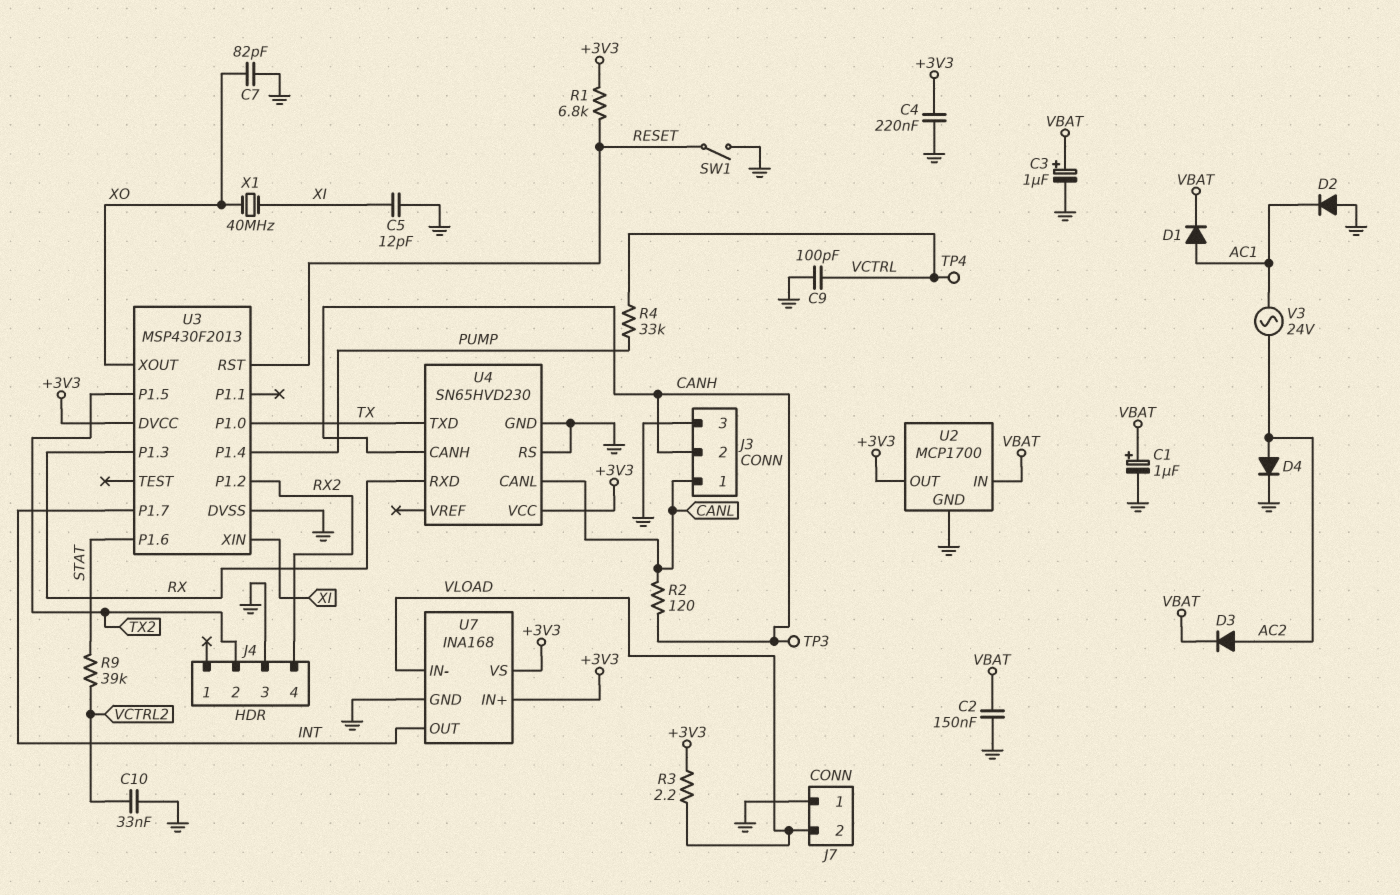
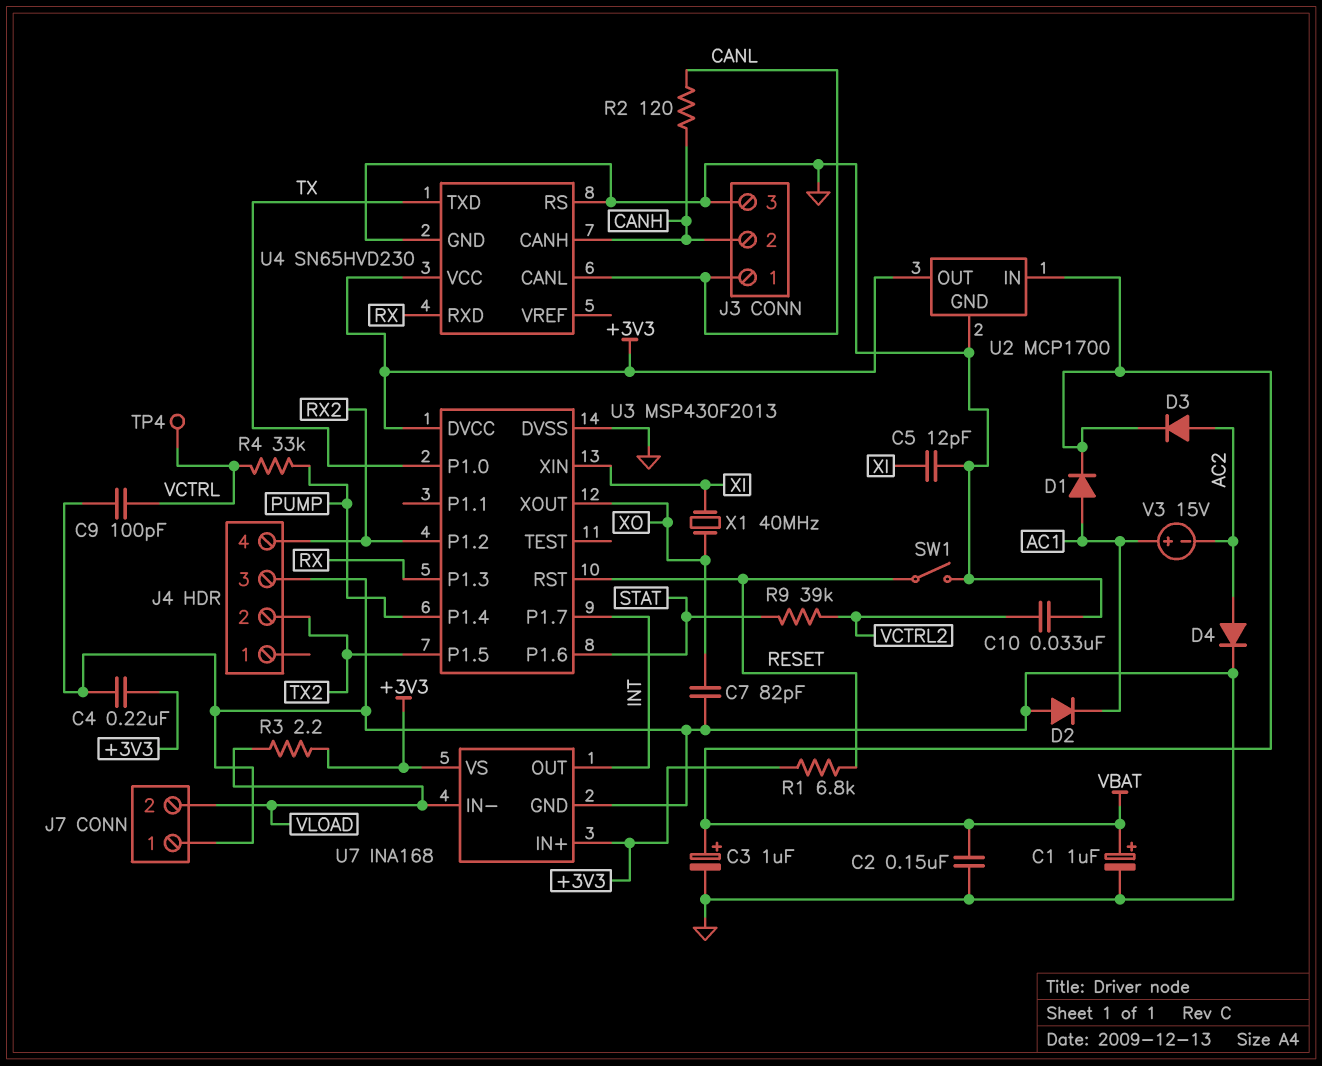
TP3: test point (CANH) -> none
V3: AC 24V (AC1, AC2) -> 15V (plus AC1, minus AC2)

